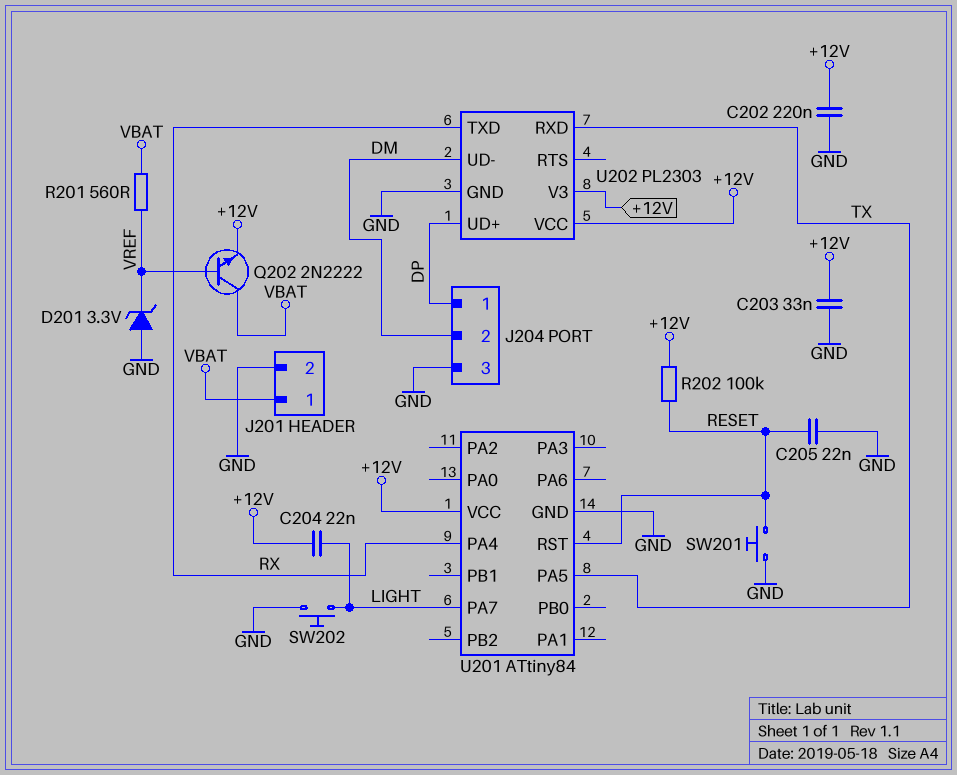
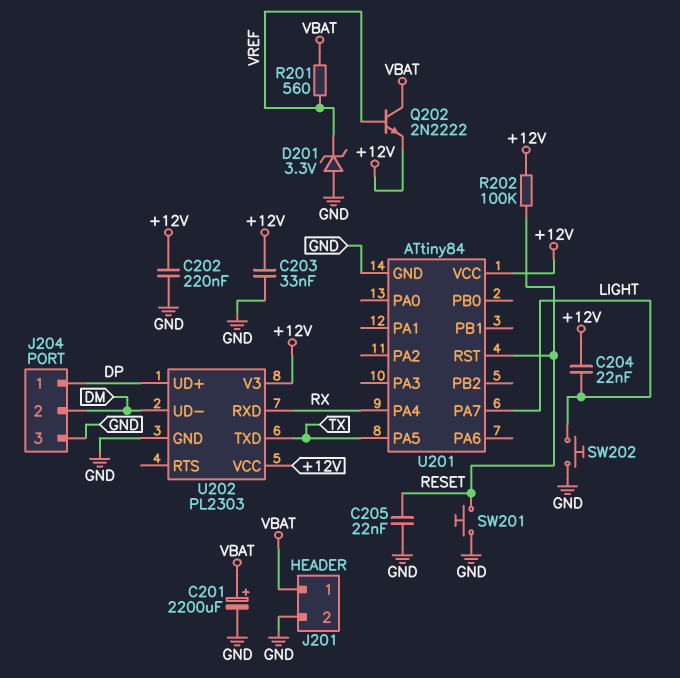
C201: none -> 2200uF (plus VBAT, minus GND)
U202 pin RXD: TX -> RX
U202 pin TXD: RX -> TX

